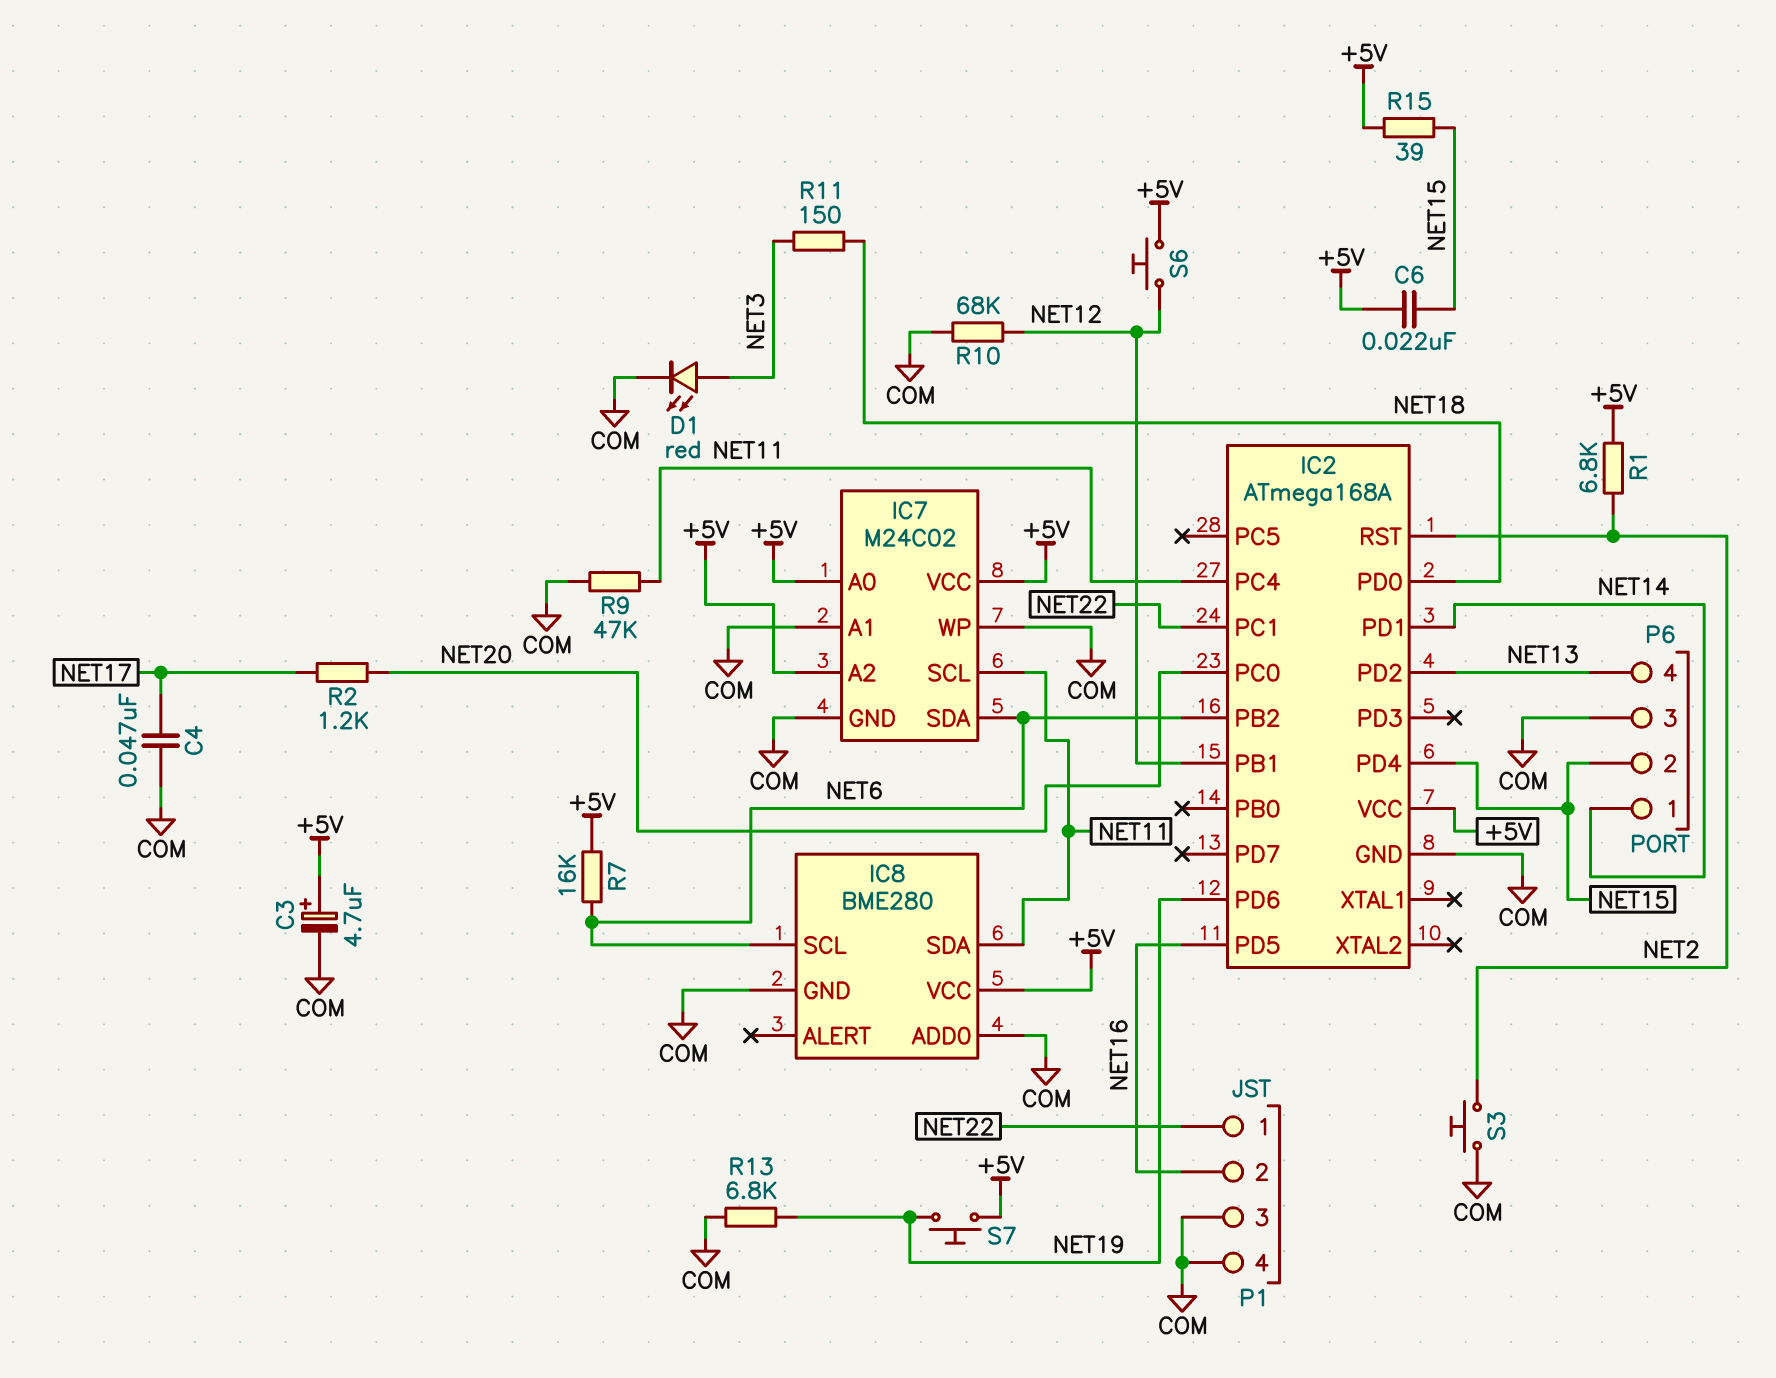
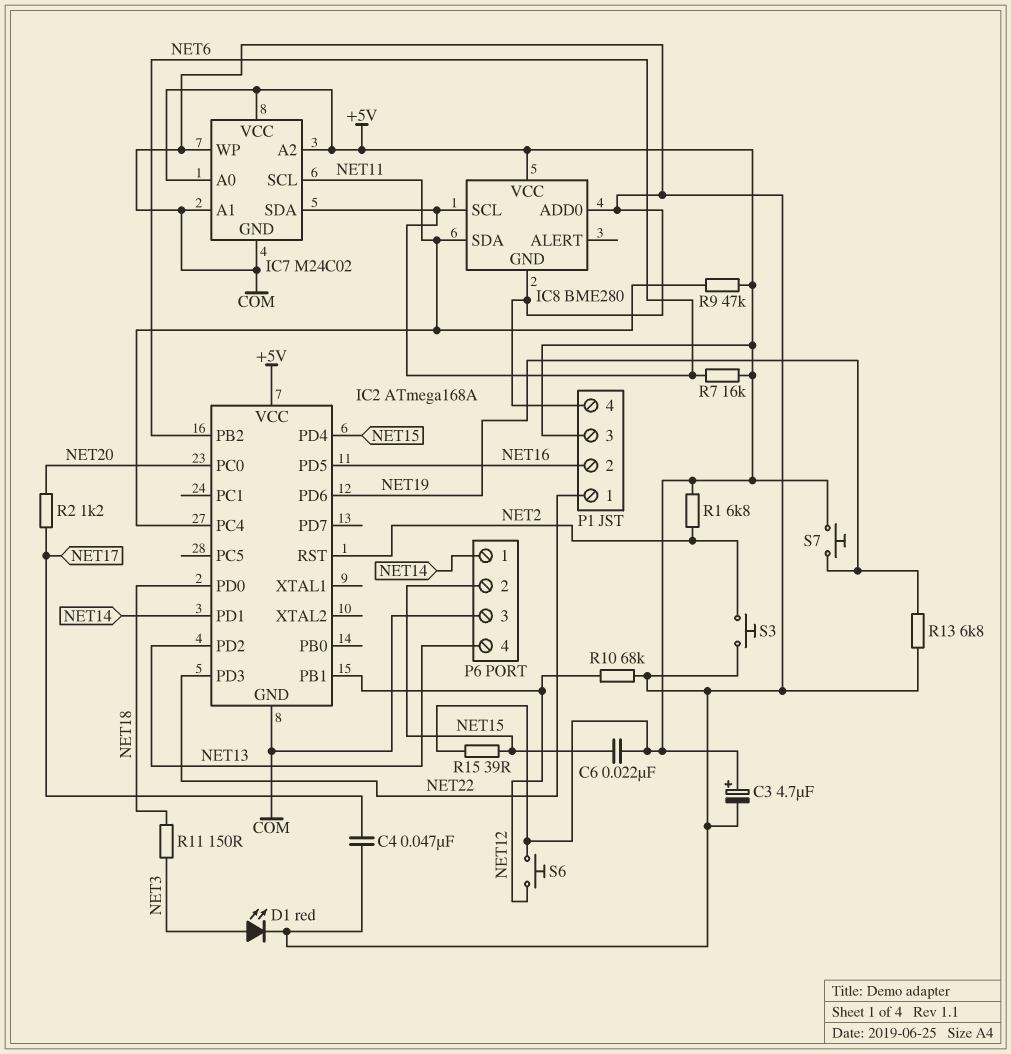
IC2 pin PC1: NET22 -> none
IC2 pin PD3: none -> NET22
P1 pin 3: COM -> +5V
R9: 47k (COM, NET11) -> 47k (+5V, NET11)

